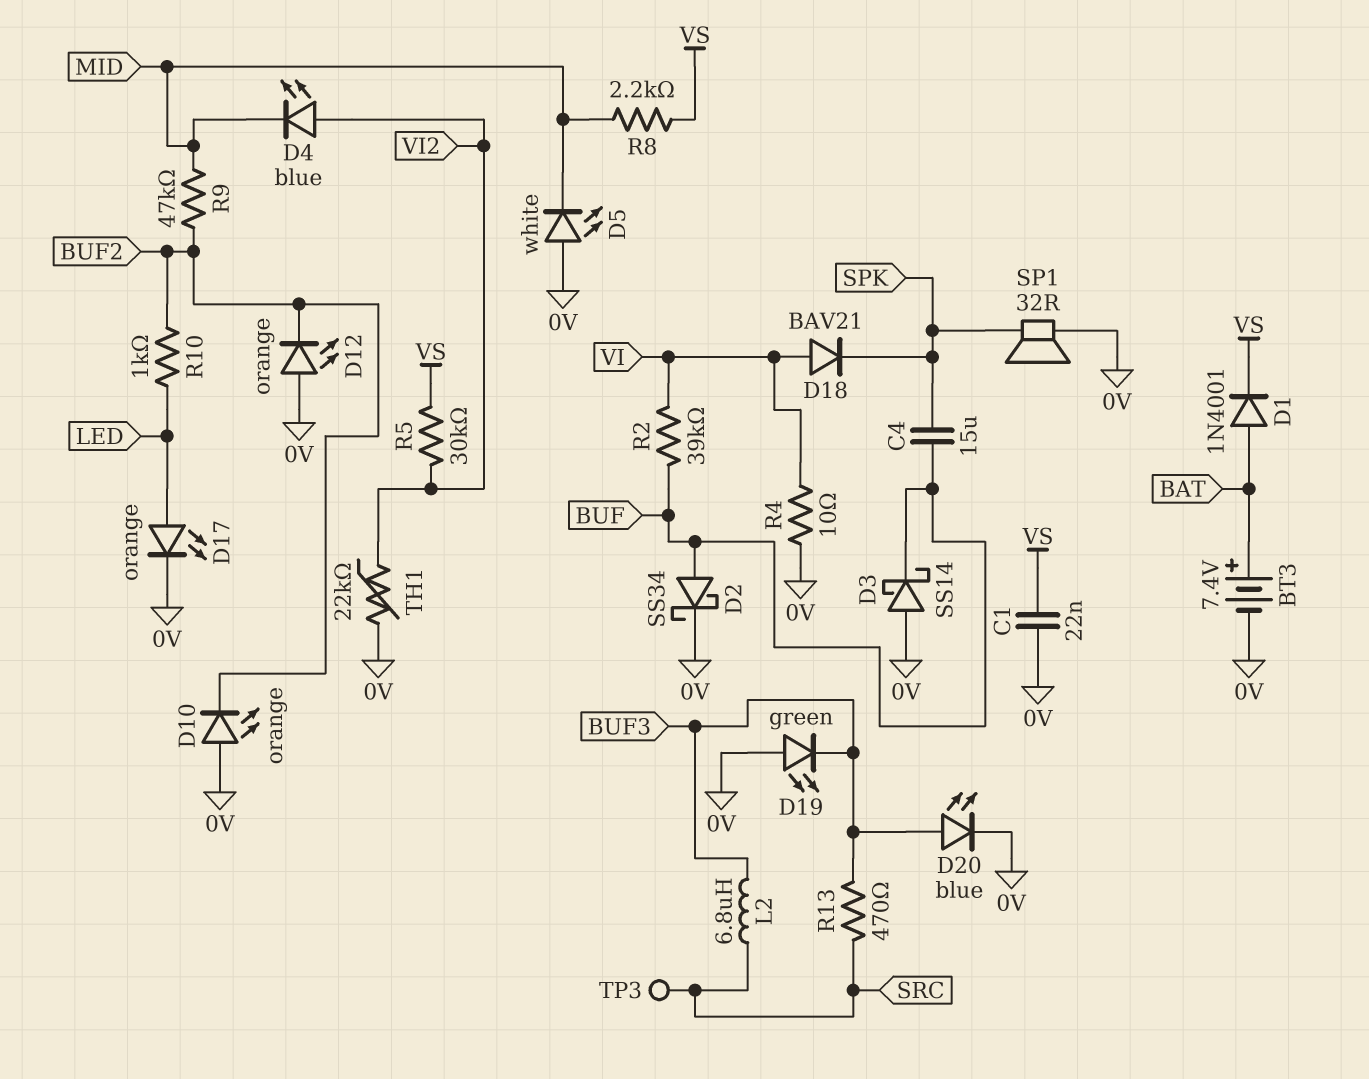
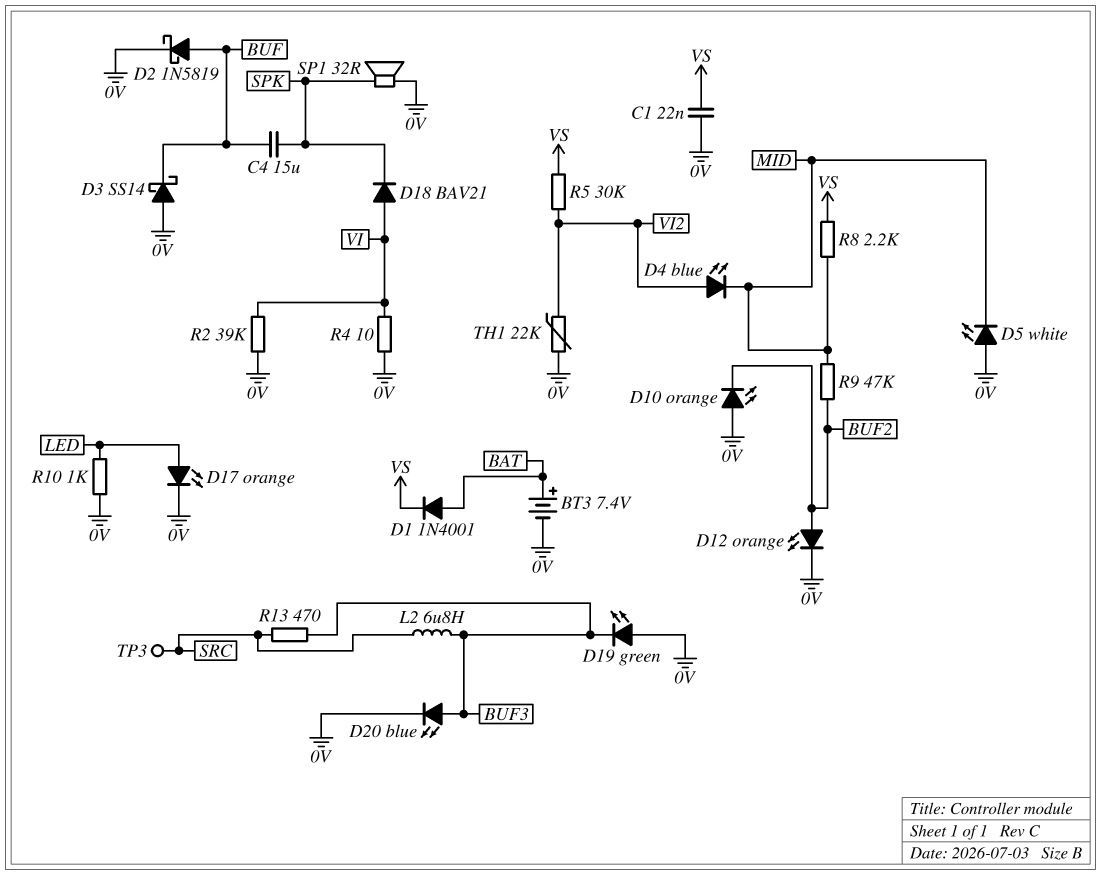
D2: schottky SS34 (A BUF, K 0V) -> schottky 1N5819 (A BUF, K 0V)
D12: LED orange (A 0V, K BUF2) -> LED orange (A BUF2, K 0V)
R2: 39k (BUF, VI) -> 39k (0V, VI)
R10: 1k (BUF2, LED) -> 1k (0V, LED)

